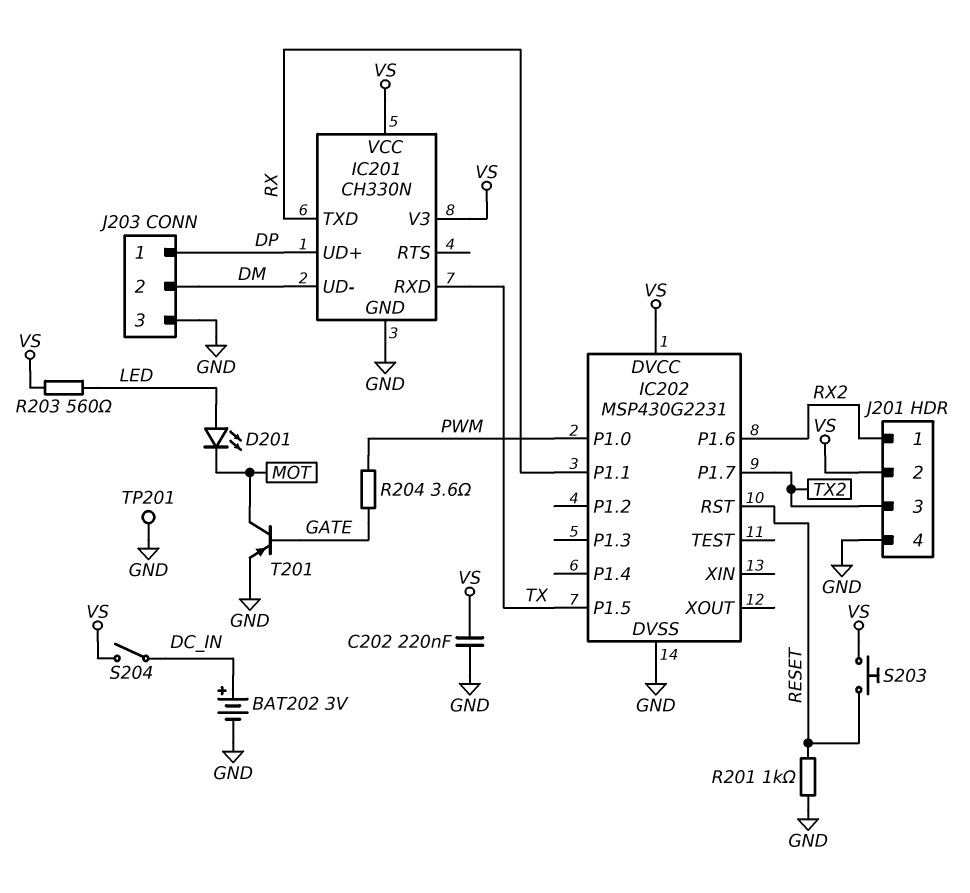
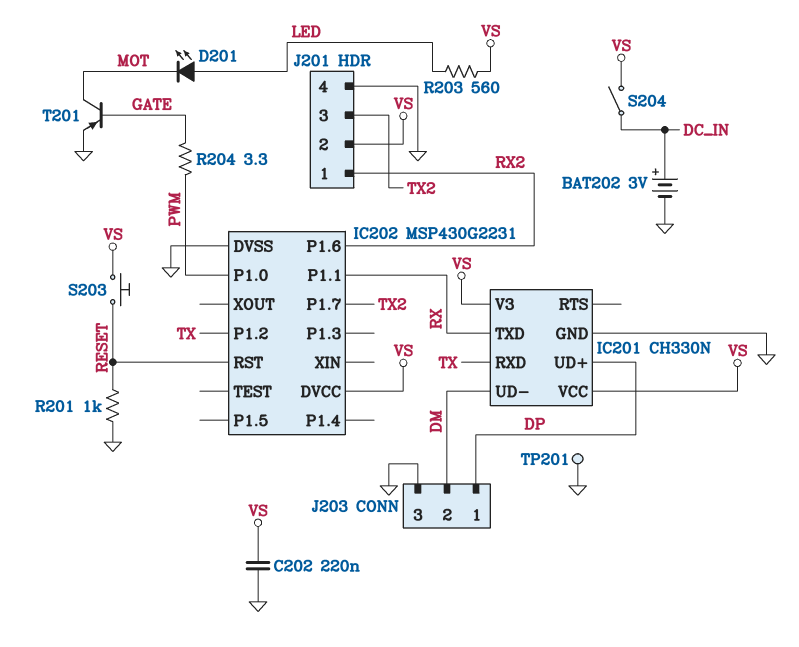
IC202 pin P1.2: none -> TX
IC202 pin P1.5: TX -> none
R204: 3.6 (GATE, PWM) -> 3.3 (GATE, PWM)

